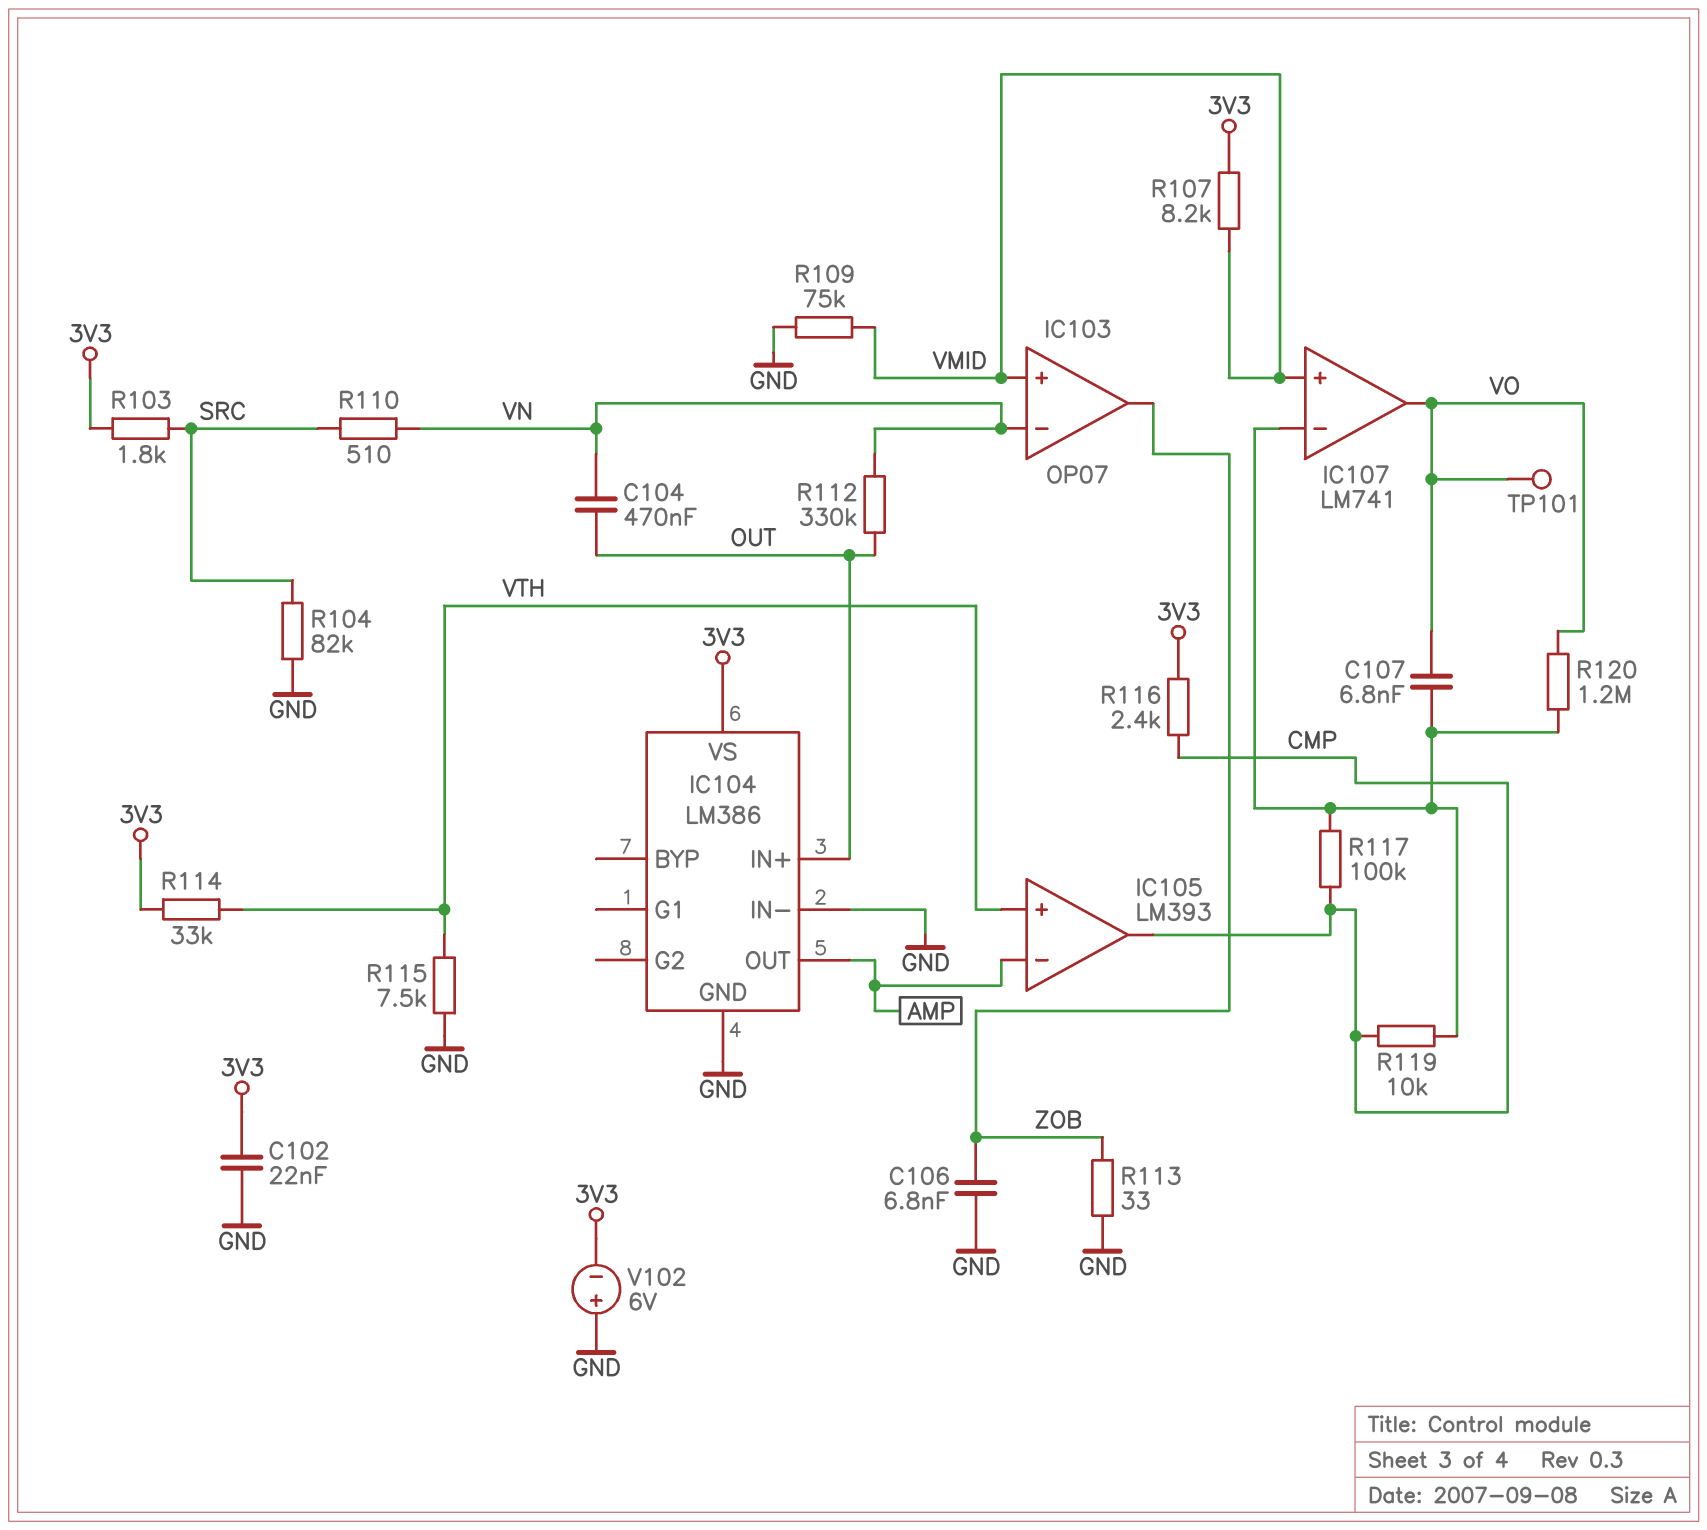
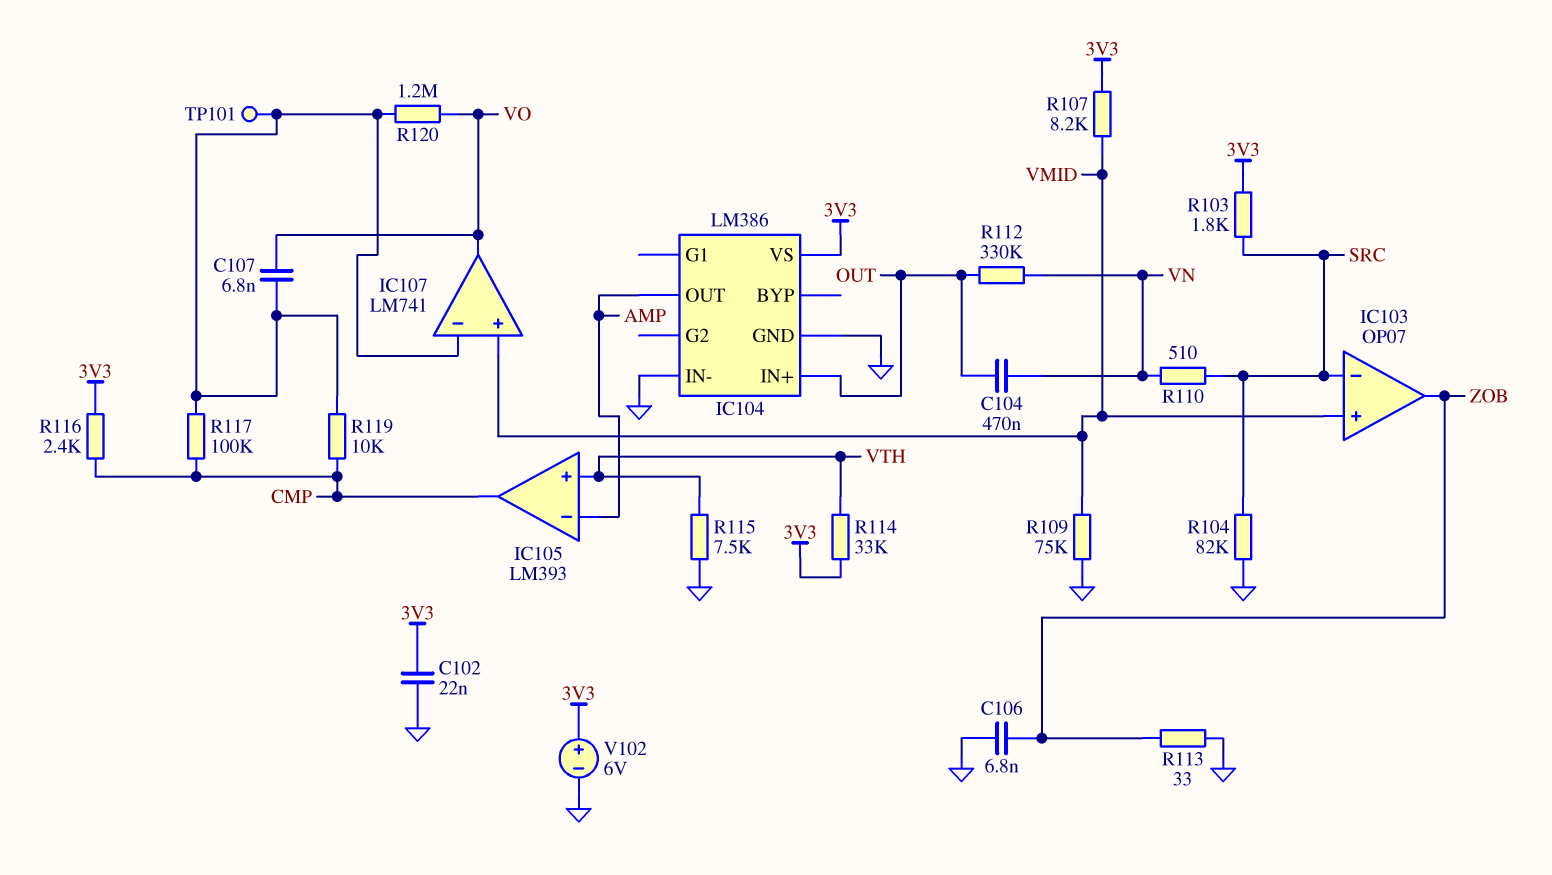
IC103 pin in-: VN -> SRC
TP101: test point (VO) -> test point (IC107/in-)
V102: 6V (plus GND, minus 3V3) -> 6V (plus 3V3, minus GND)

